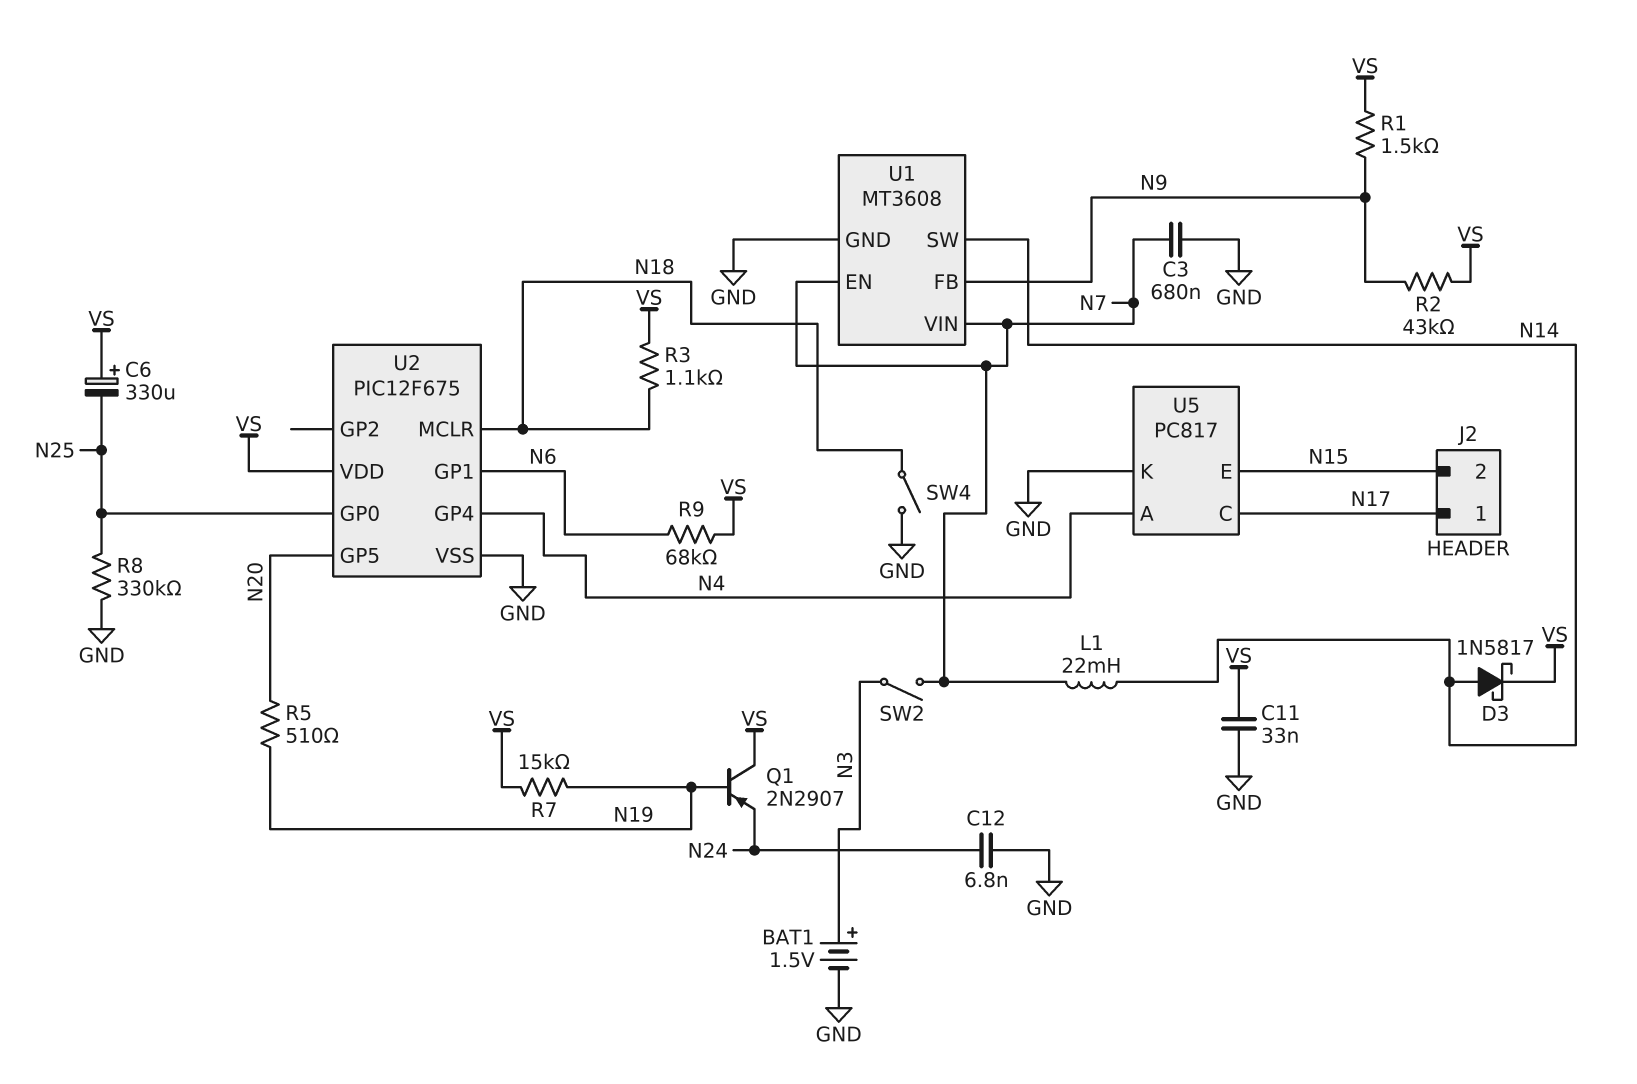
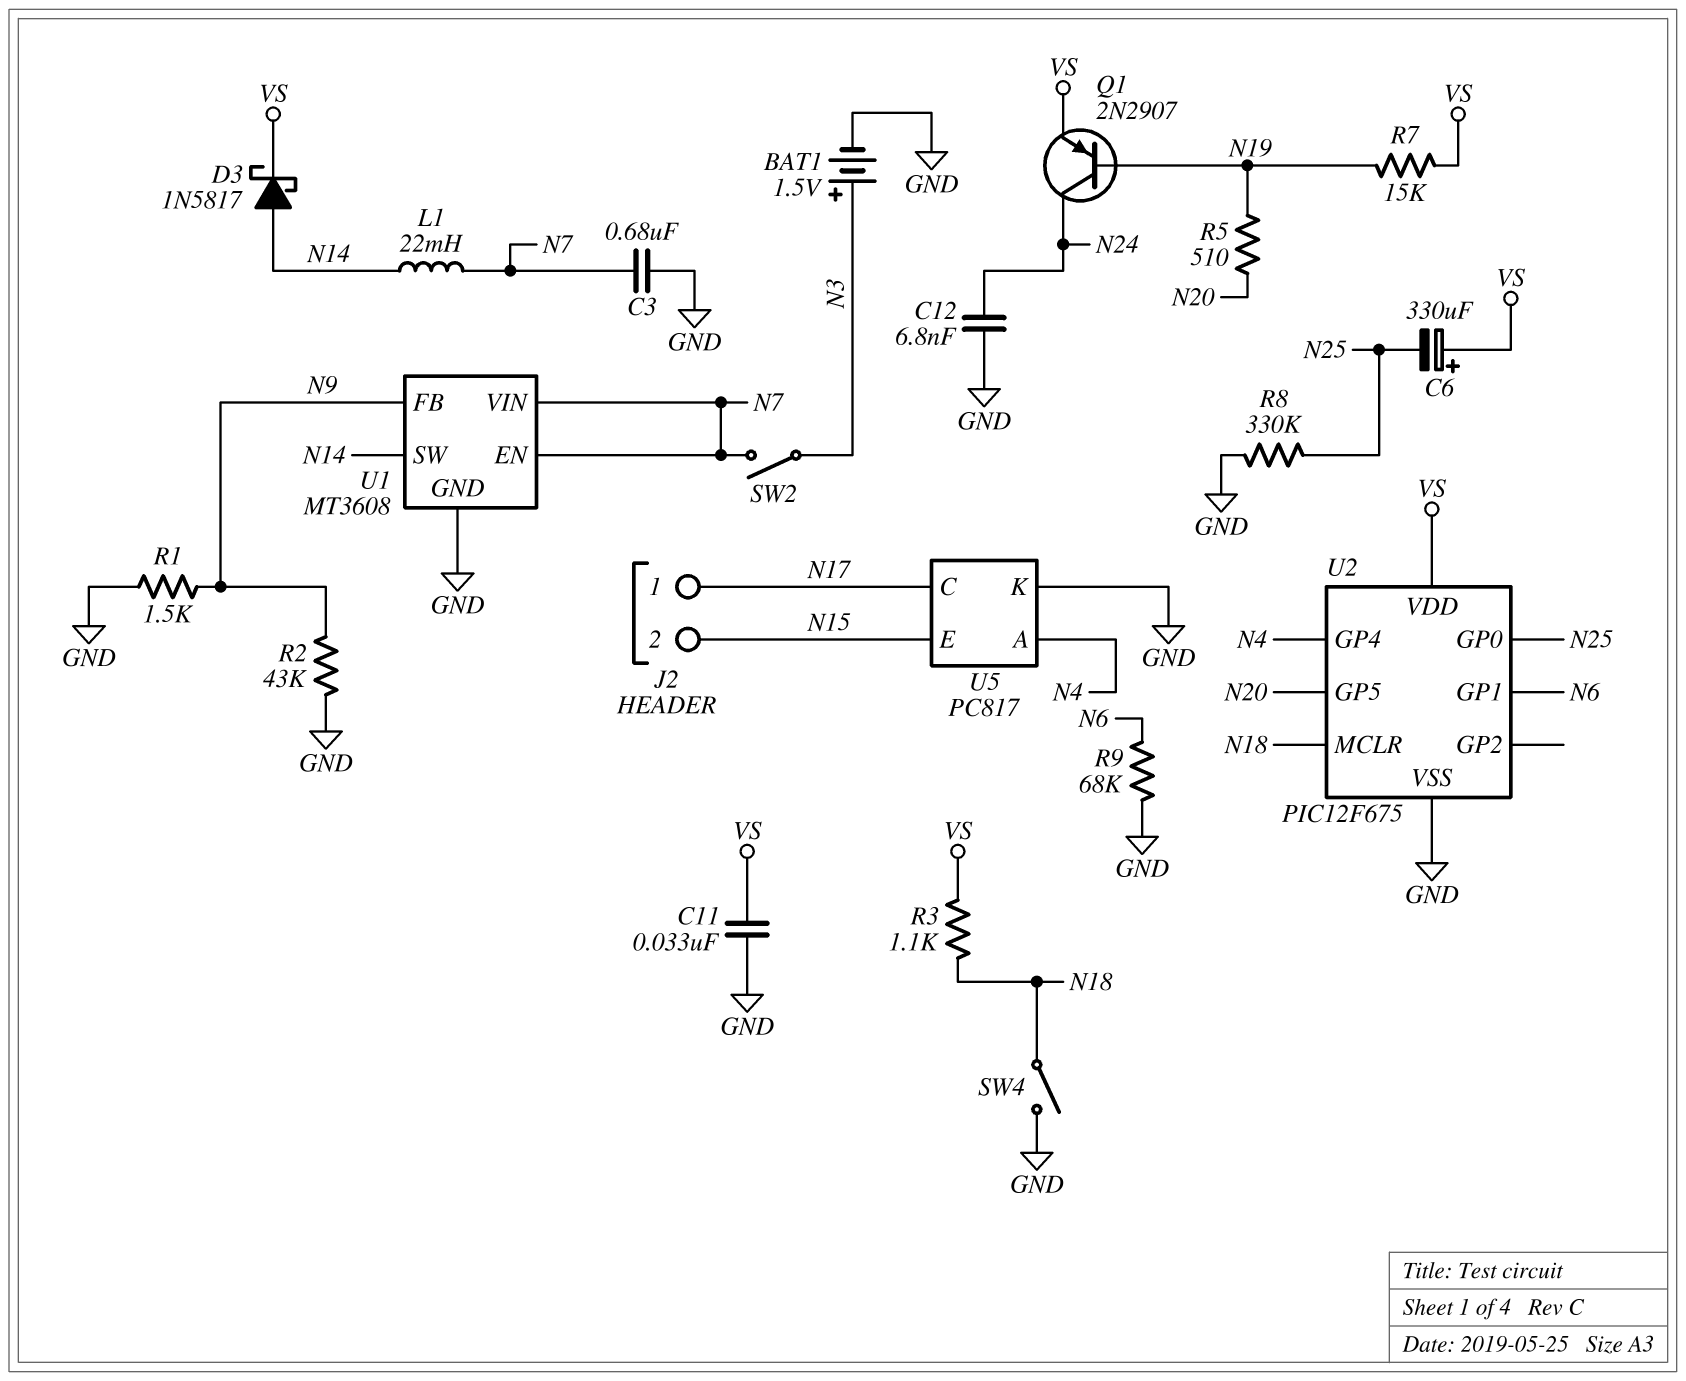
Q1: PNP 2N2907 (B N19, C VS, E N24) -> PNP 2N2907 (B N19, C N24, E VS)
R1: 1.5k (N9, VS) -> 1.5k (GND, N9)
R2: 43k (N9, VS) -> 43k (GND, N9)
R9: 68k (N6, VS) -> 68k (GND, N6)

